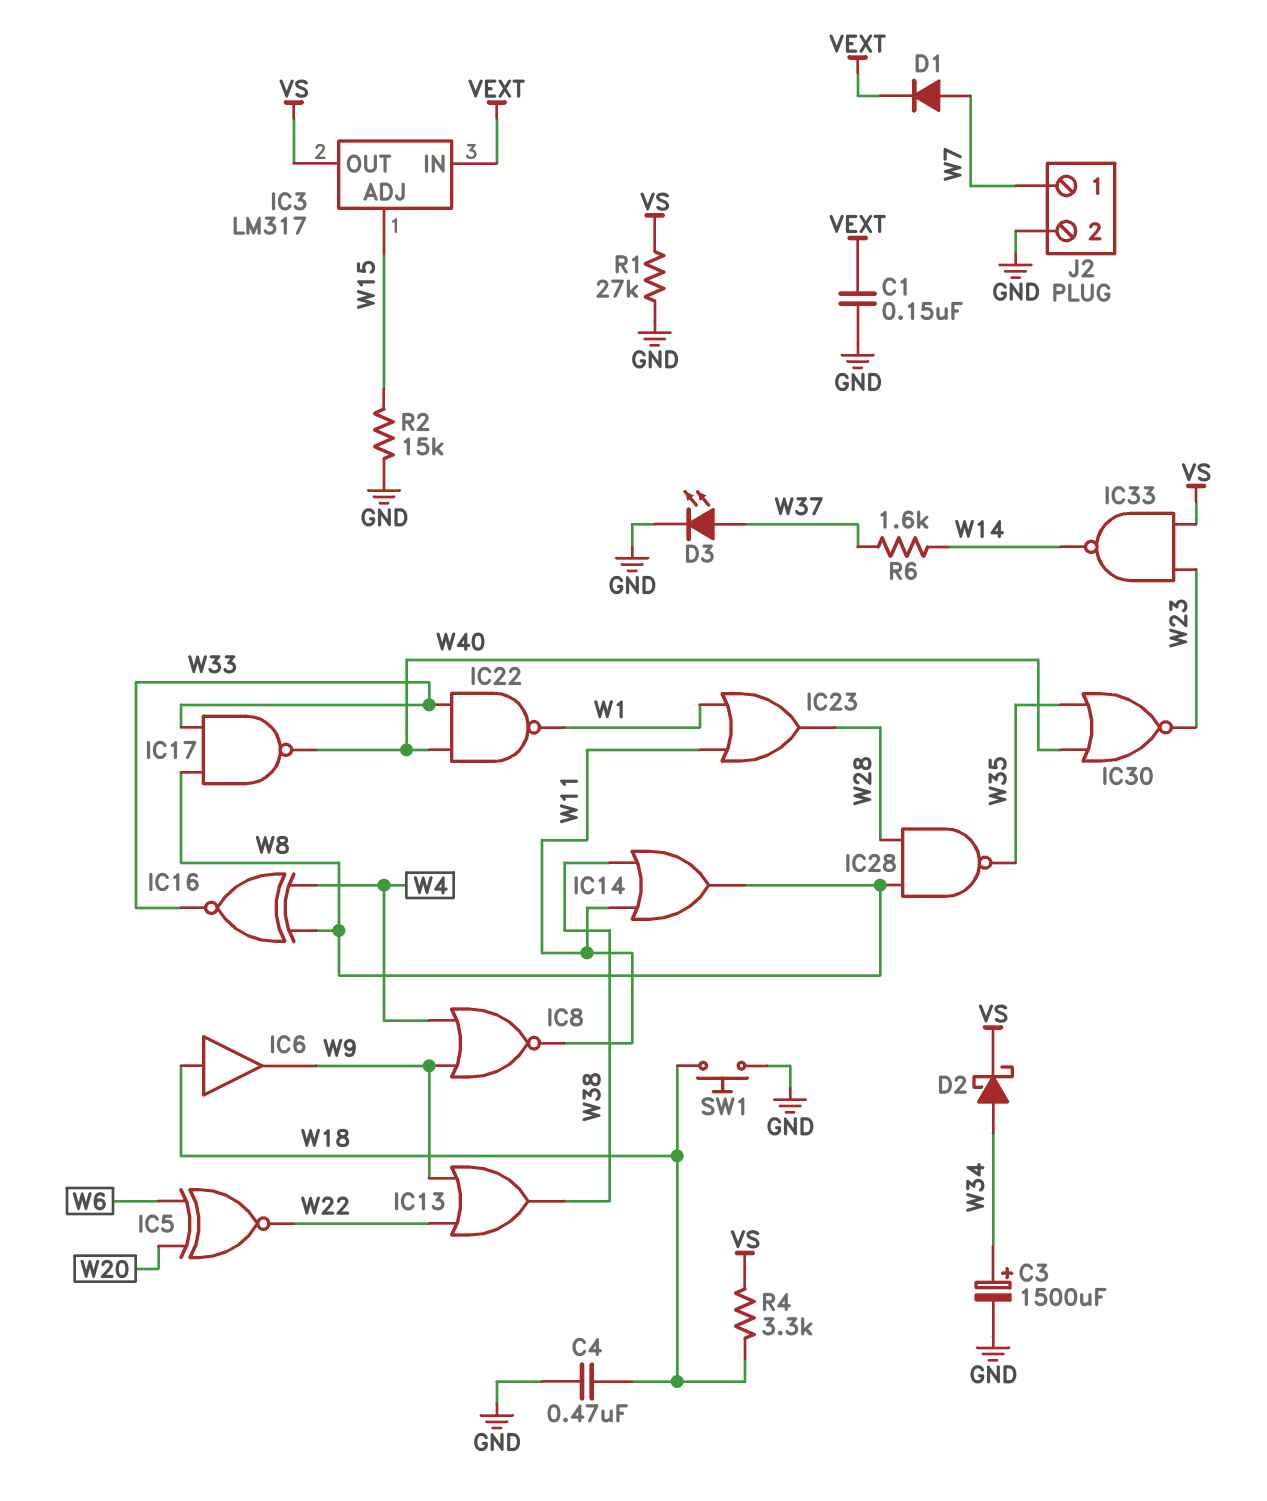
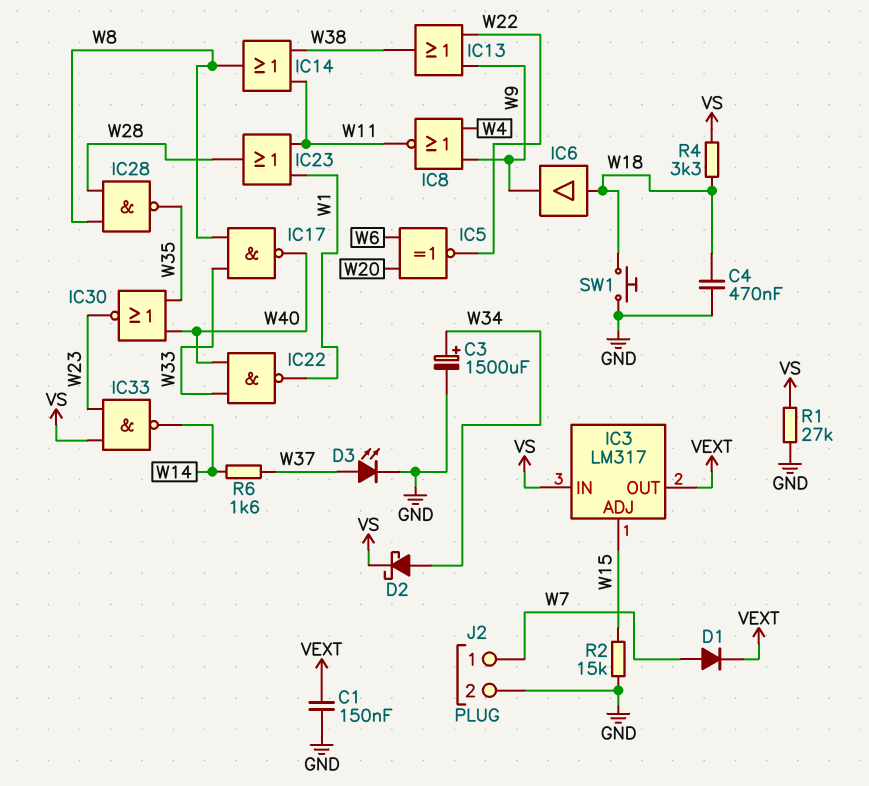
IC3 pin IN: VEXT -> VS
IC3 pin OUT: VS -> VEXT
IC16: XNOR (in W4, in W8, out W33) -> none

